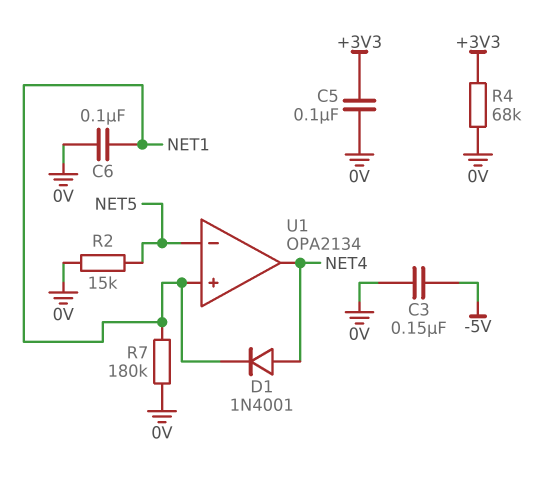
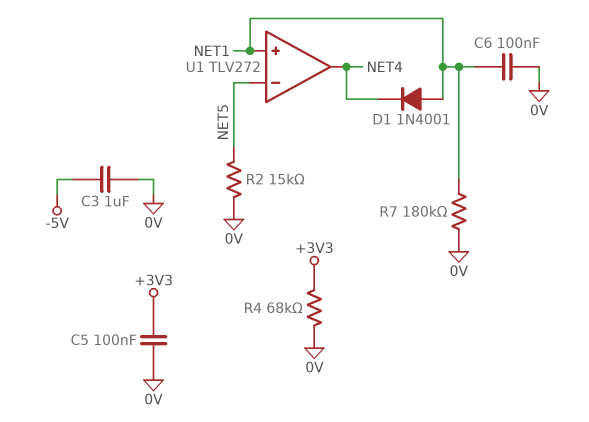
C3: 150nF (-5V, 0V) -> 1uF (-5V, 0V)
D1: diode 1N4001 (A NET4, K NET1) -> diode 1N4001 (A NET1, K NET4)
U1: OPA2134 -> TLV272

